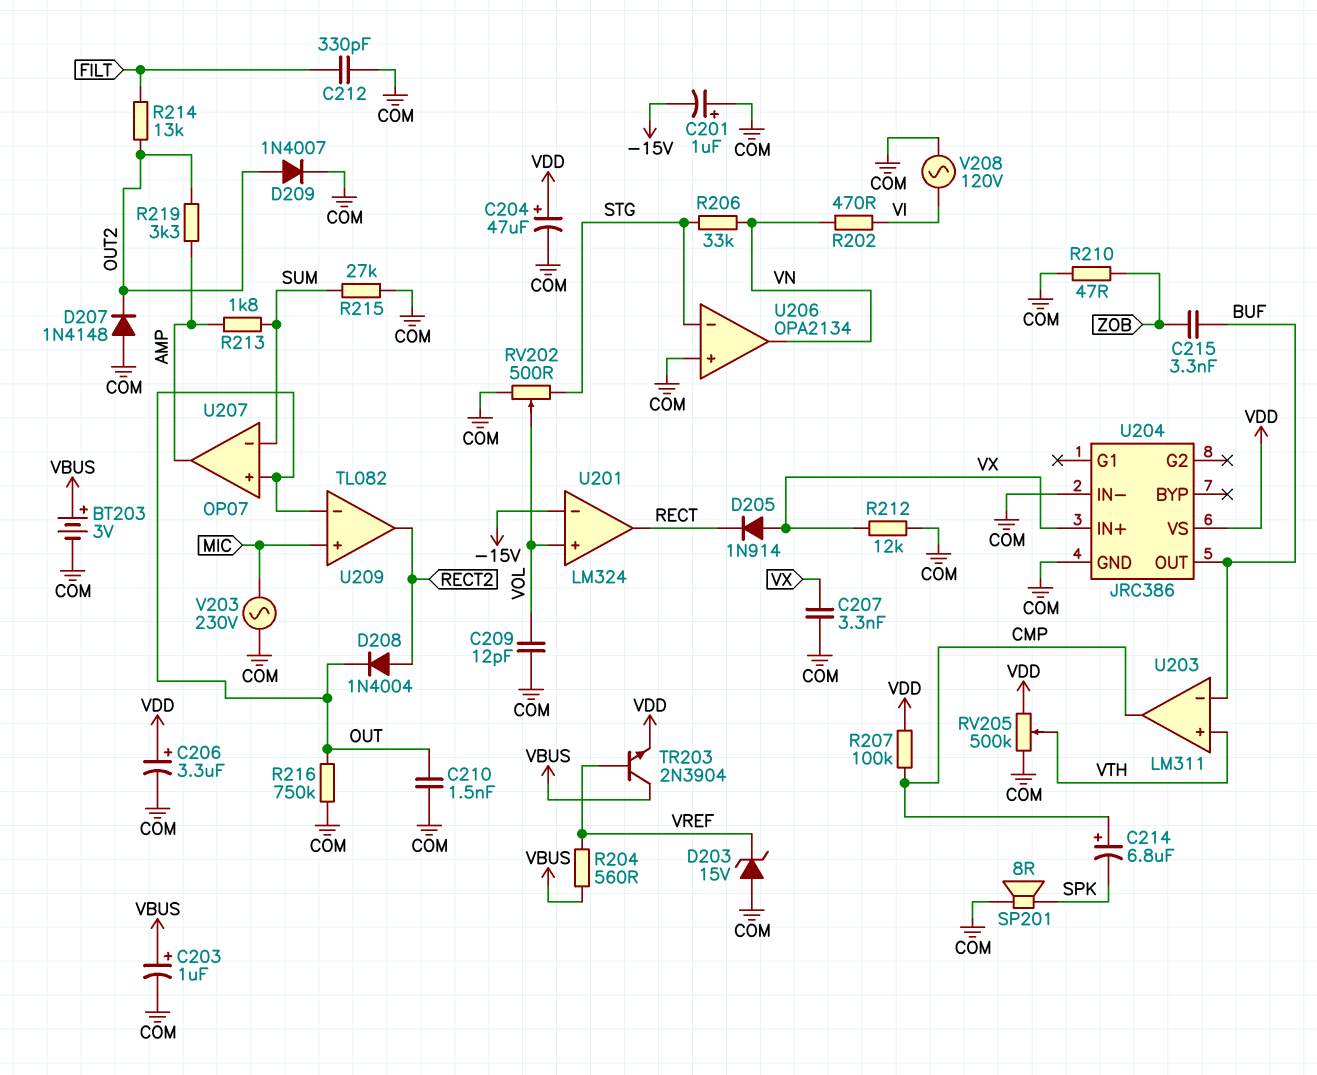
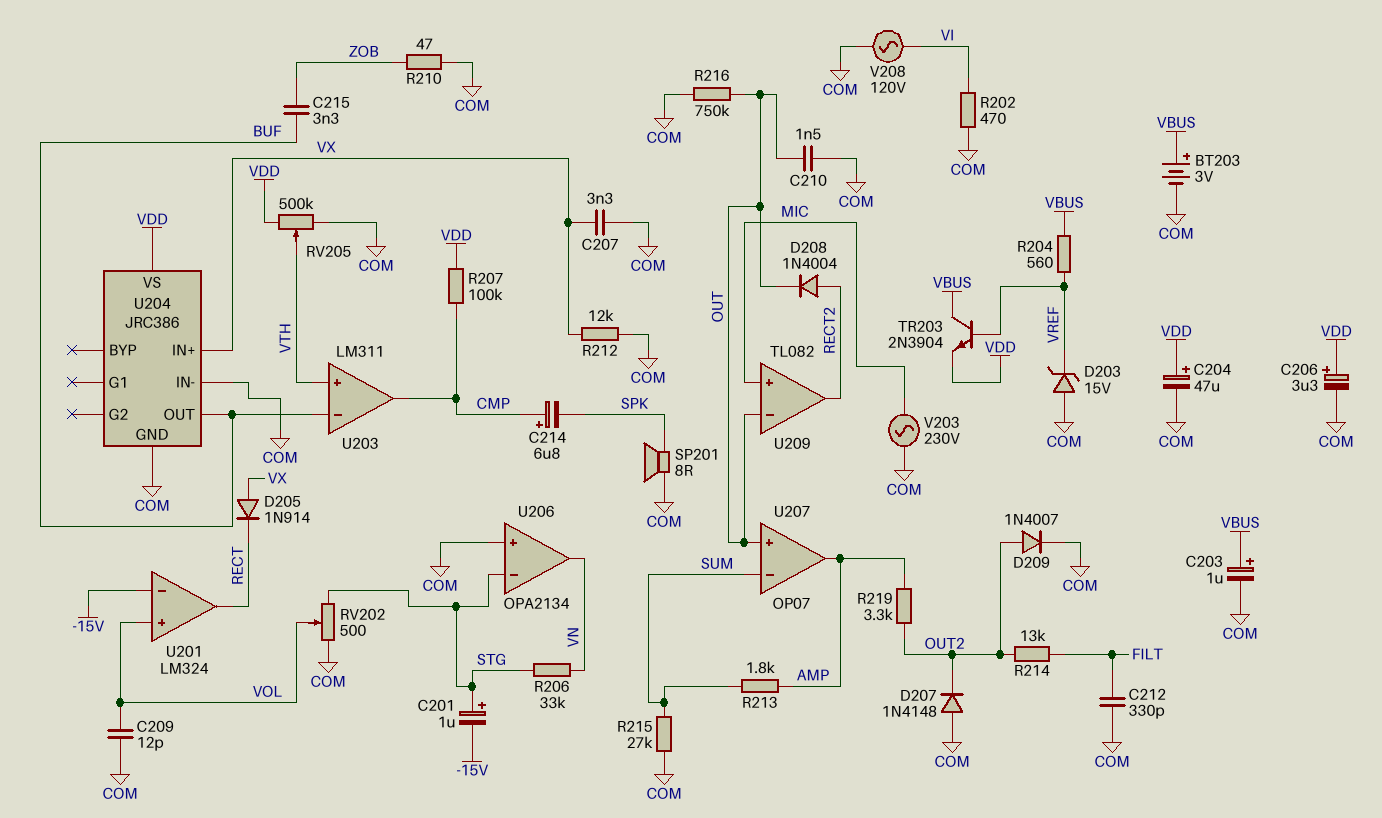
C201: 1uF (plus COM, minus -15V) -> 1uF (plus STG, minus -15V)
R202: 470 (VI, VN) -> 470 (COM, VI)

